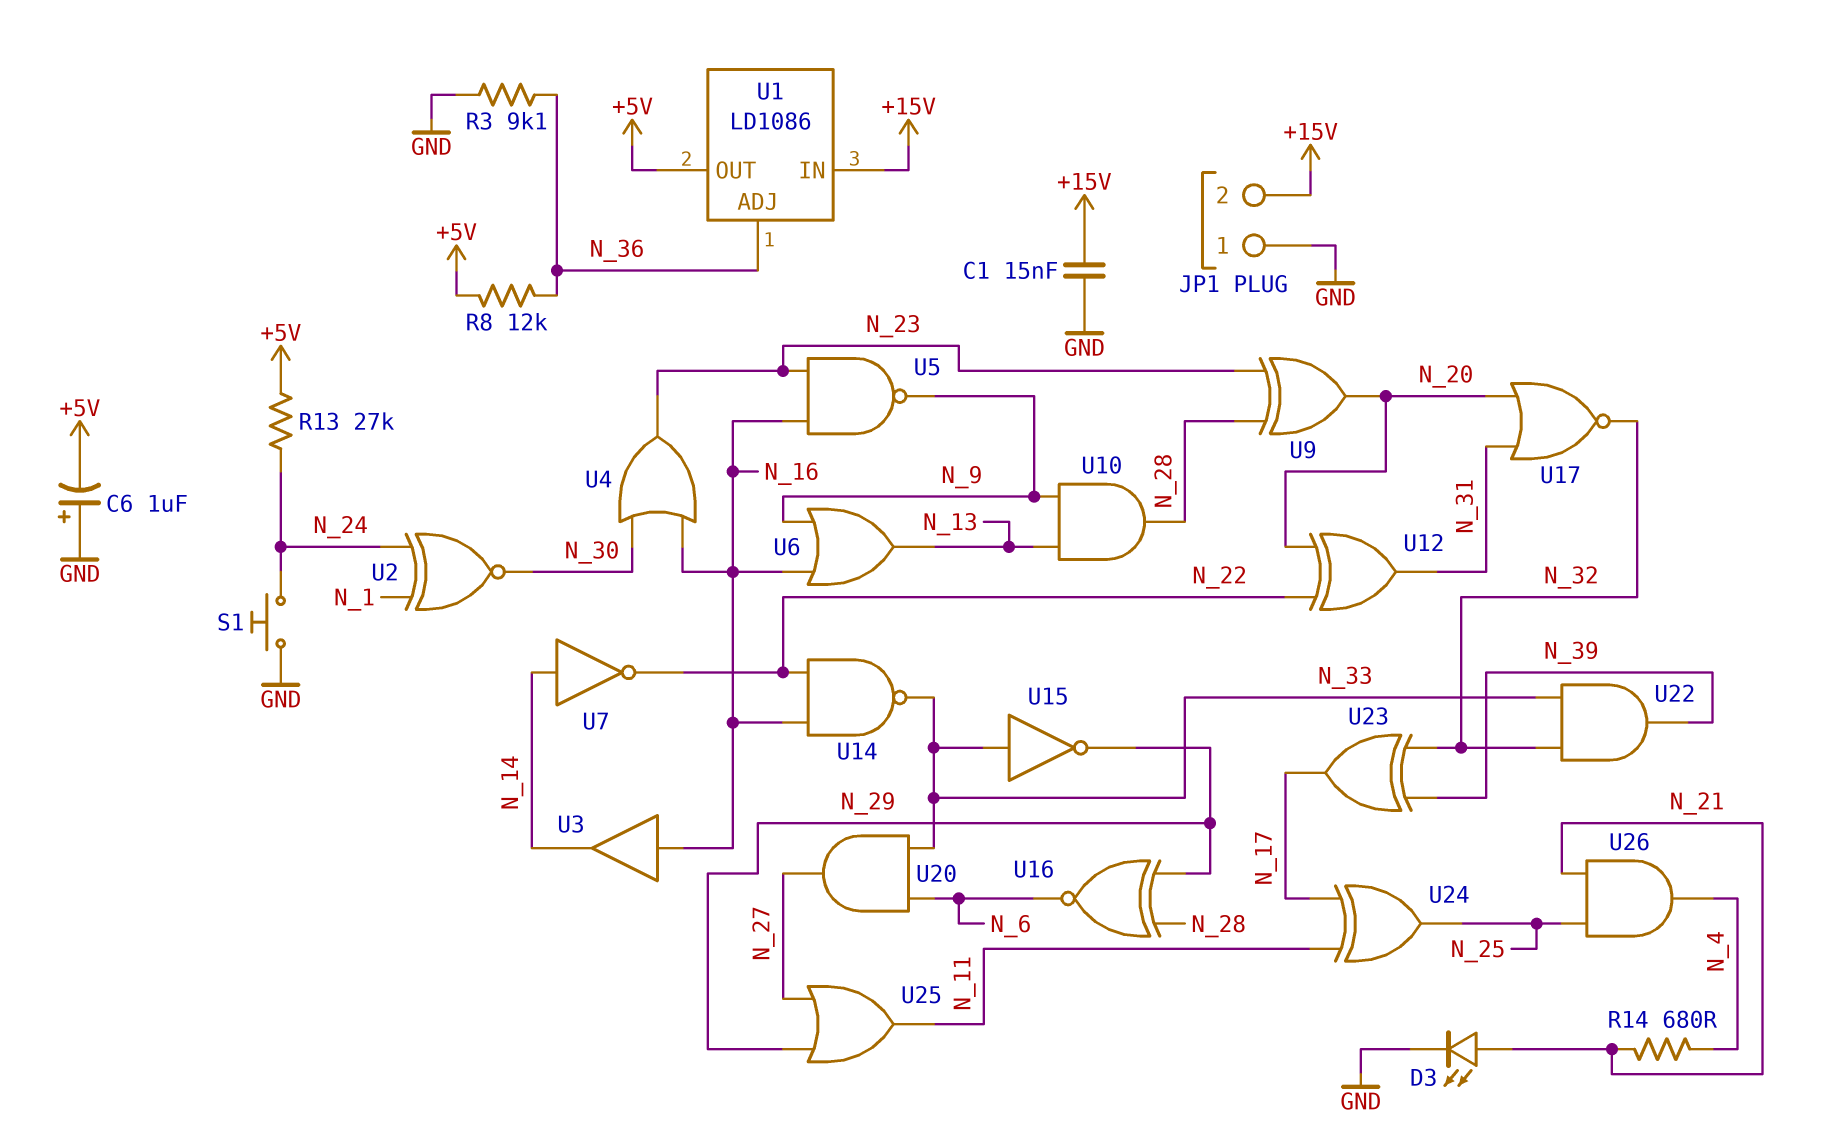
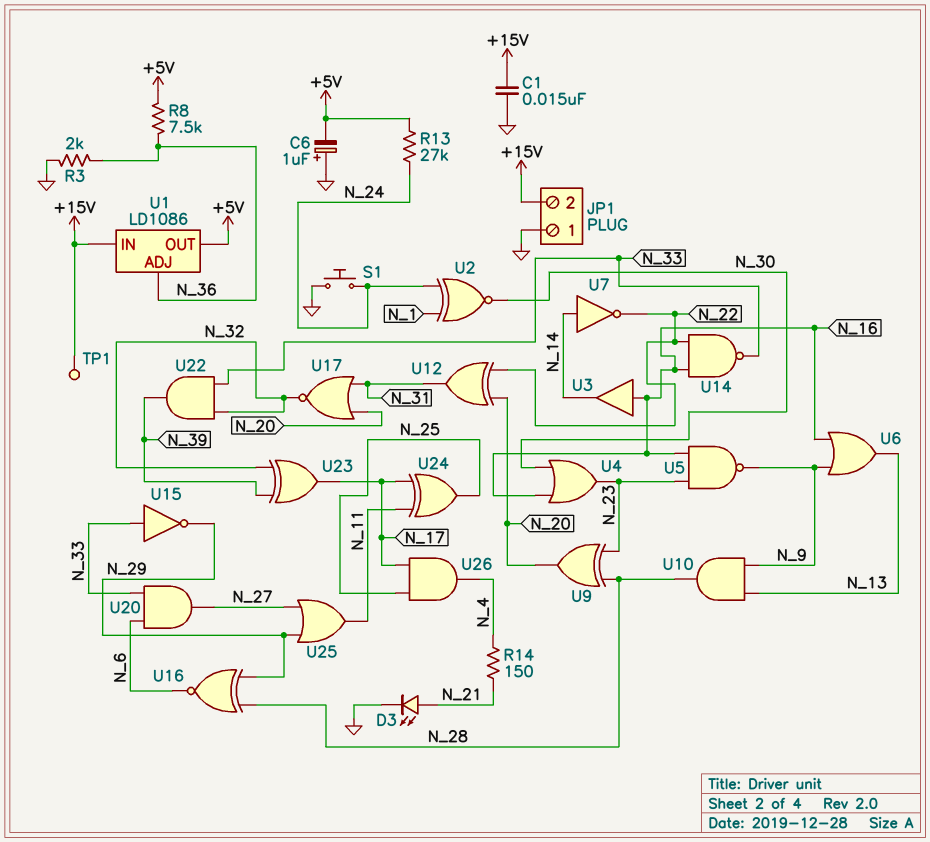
R3: 9.1k (GND, N_36) -> 2k (GND, N_36)
R8: 12k (+5V, N_36) -> 7.5k (+5V, N_36)
R14: 680 (N_4, N_21) -> 150 (N_4, N_21)
TP1: none -> test point (+15V)
U26: AND (in N_21, in N_25, out N_4) -> AND (in N_17, in N_25, out N_4)

